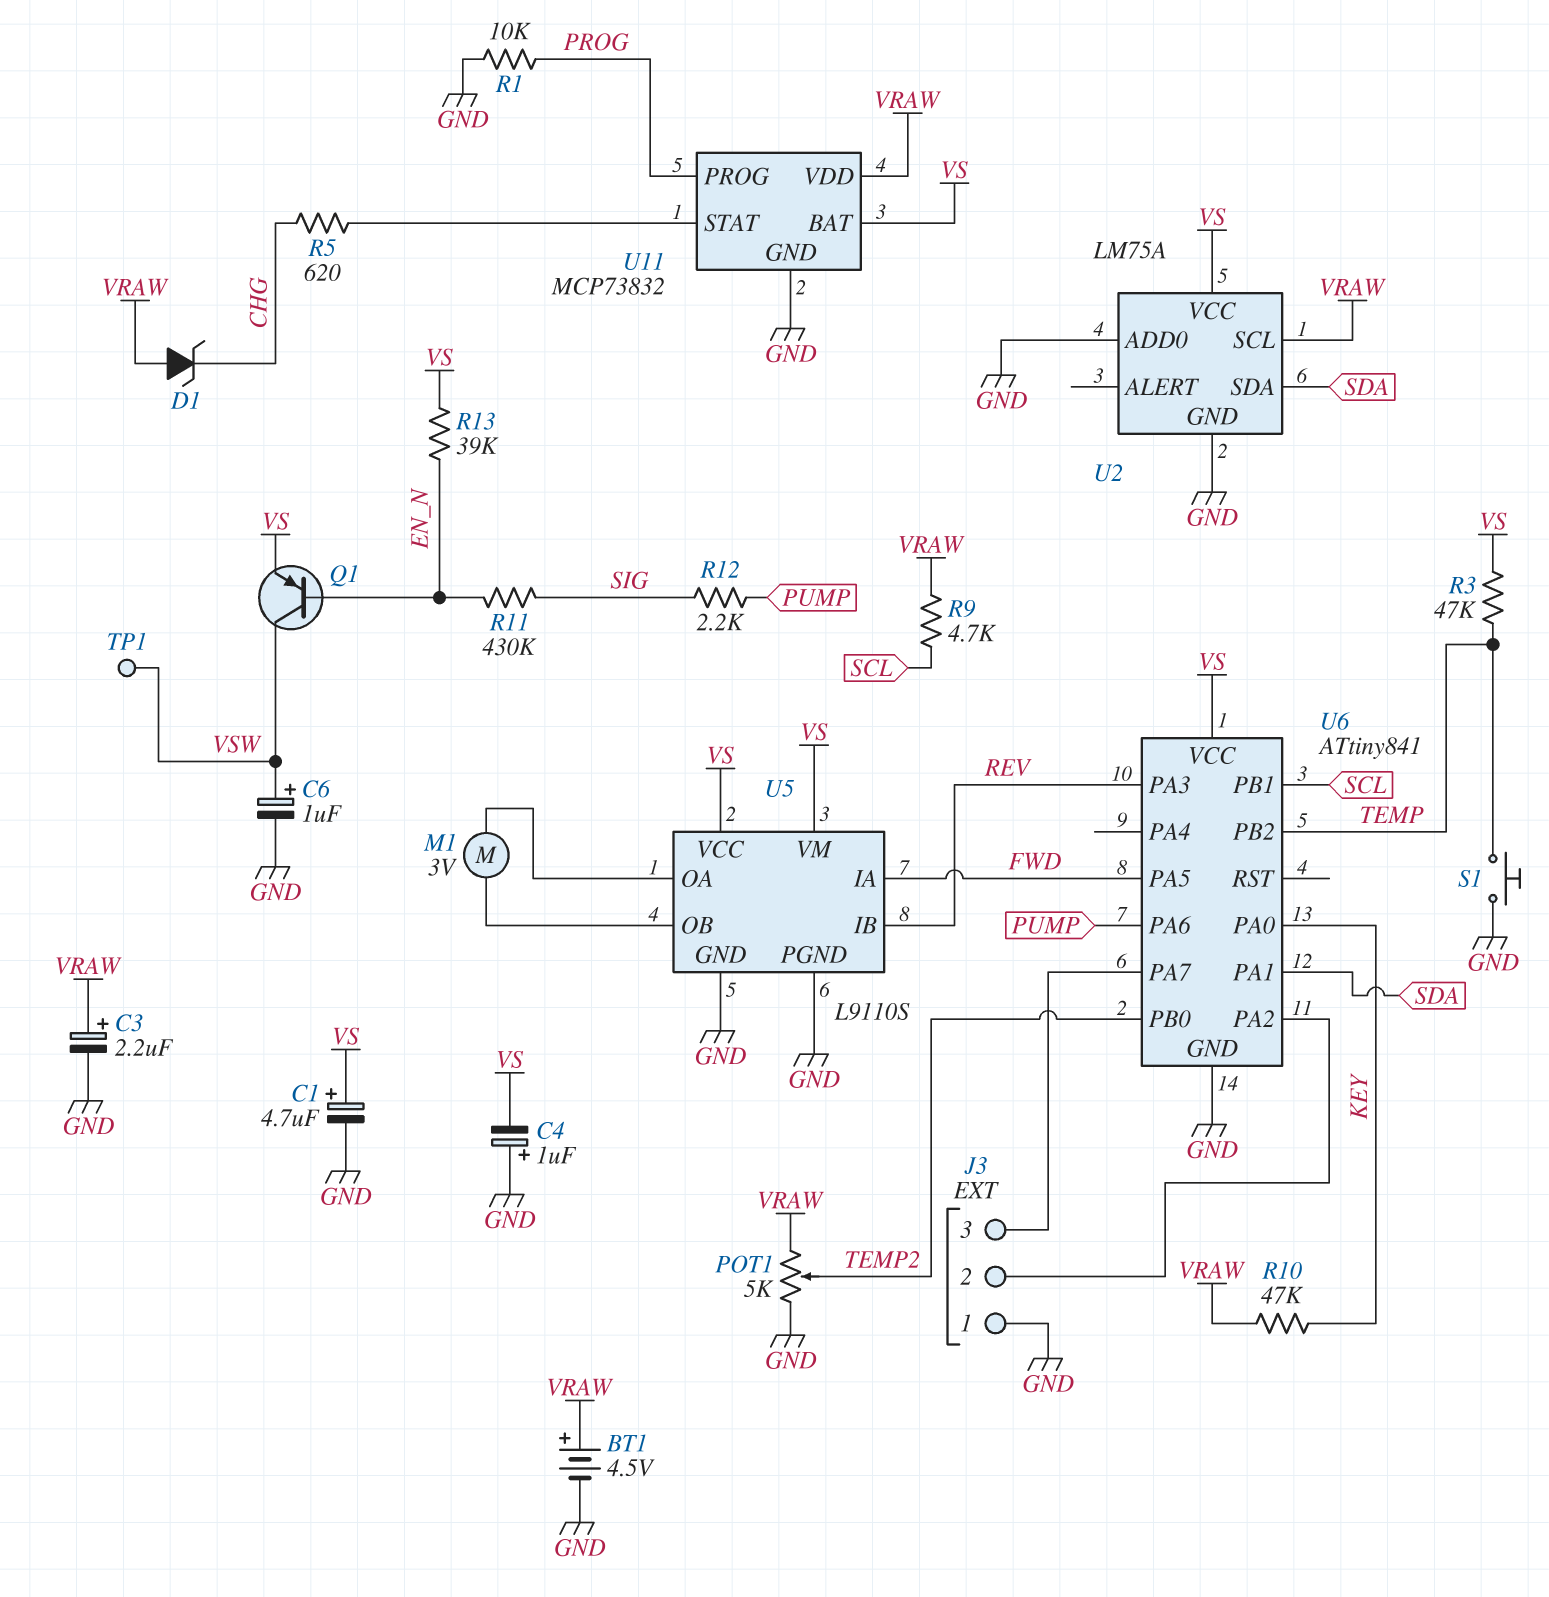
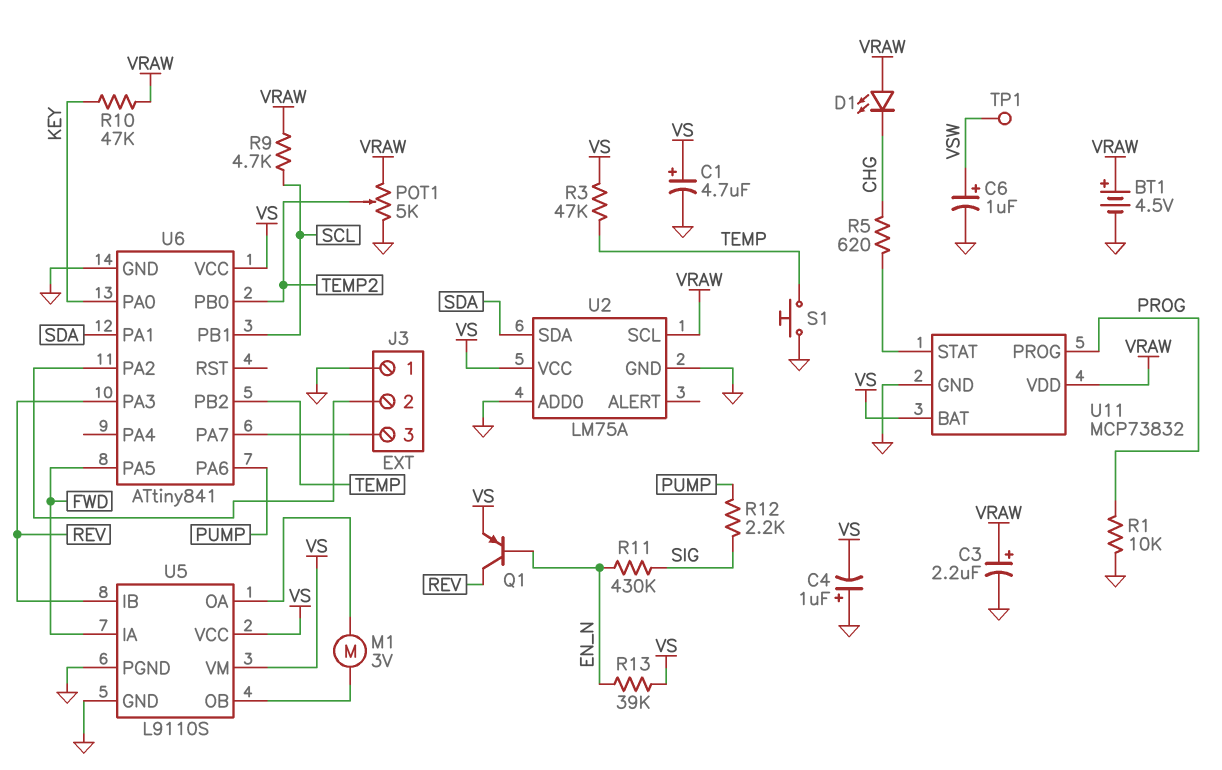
D1: zener (A VRAW, K CHG) -> LED (A VRAW, K CHG)
Q1: PNP (B EN_N, C VSW, E VS) -> PNP (B EN_N, C REV, E VS)

